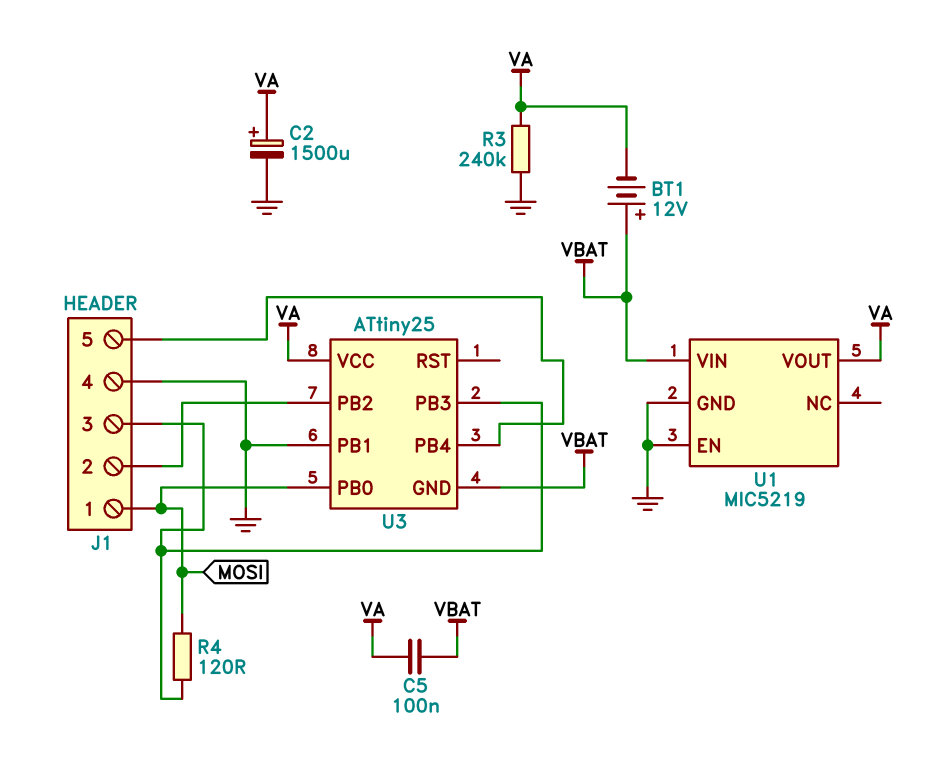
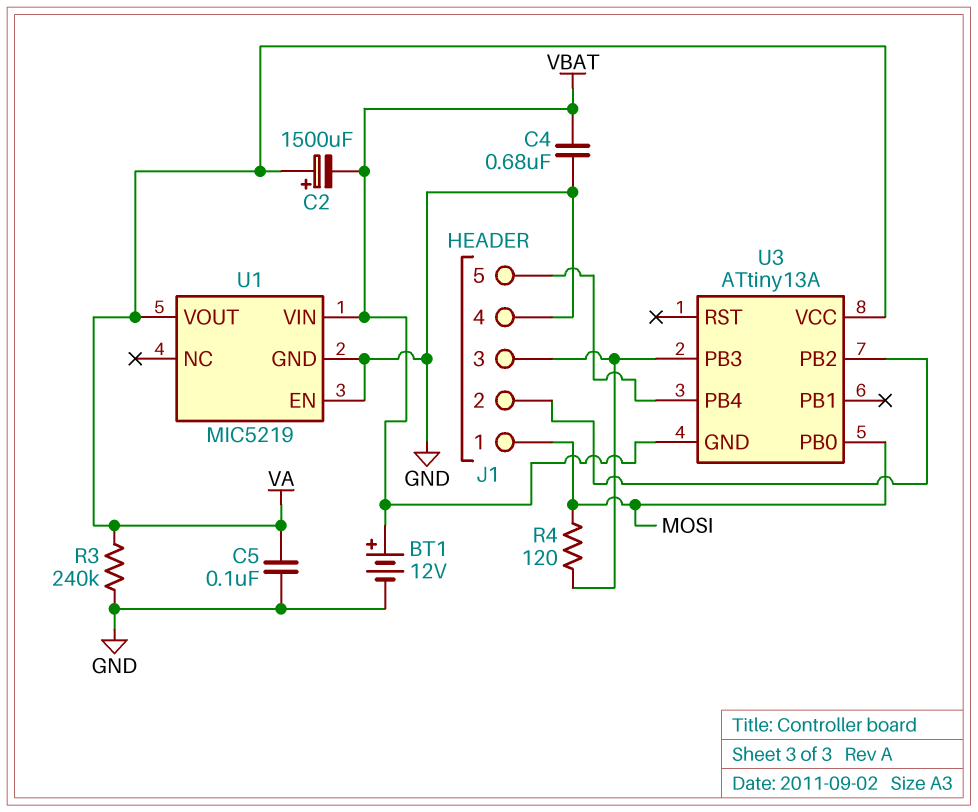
BT1: 12V (plus VBAT, minus VA) -> 12V (plus VBAT, minus GND)
C2: 1500uF (plus VA, minus GND) -> 1500uF (plus VA, minus VBAT)
C4: none -> 680nF (GND, VBAT)
C5: 100nF (VA, VBAT) -> 100nF (GND, VA)
U3: ATtiny25 -> ATtiny13A
U3 pin PB1: GND -> none

